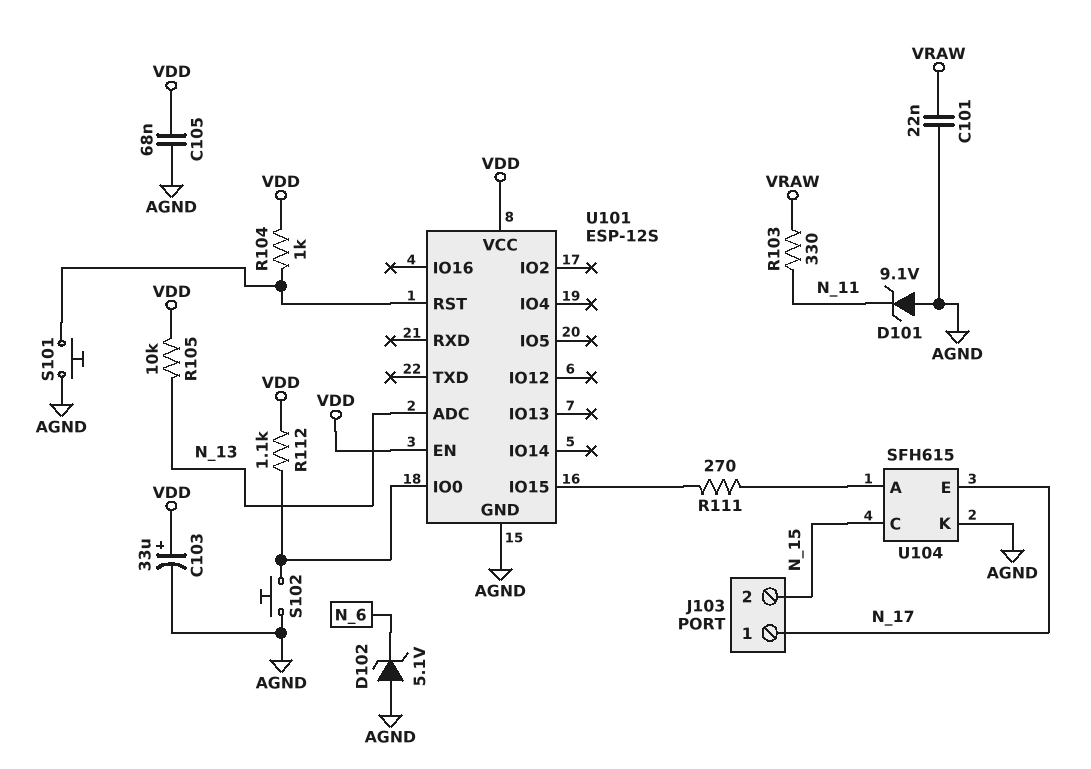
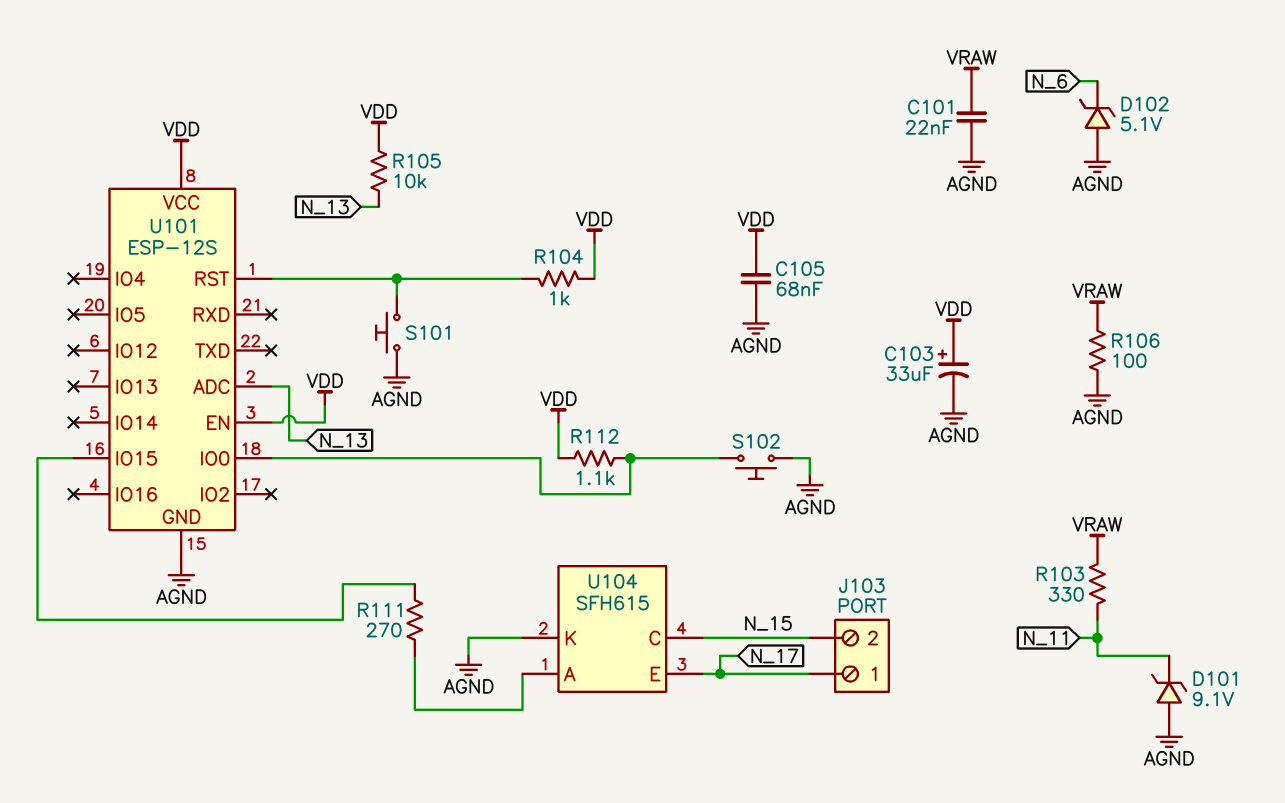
R106: none -> 100 (AGND, VRAW)

